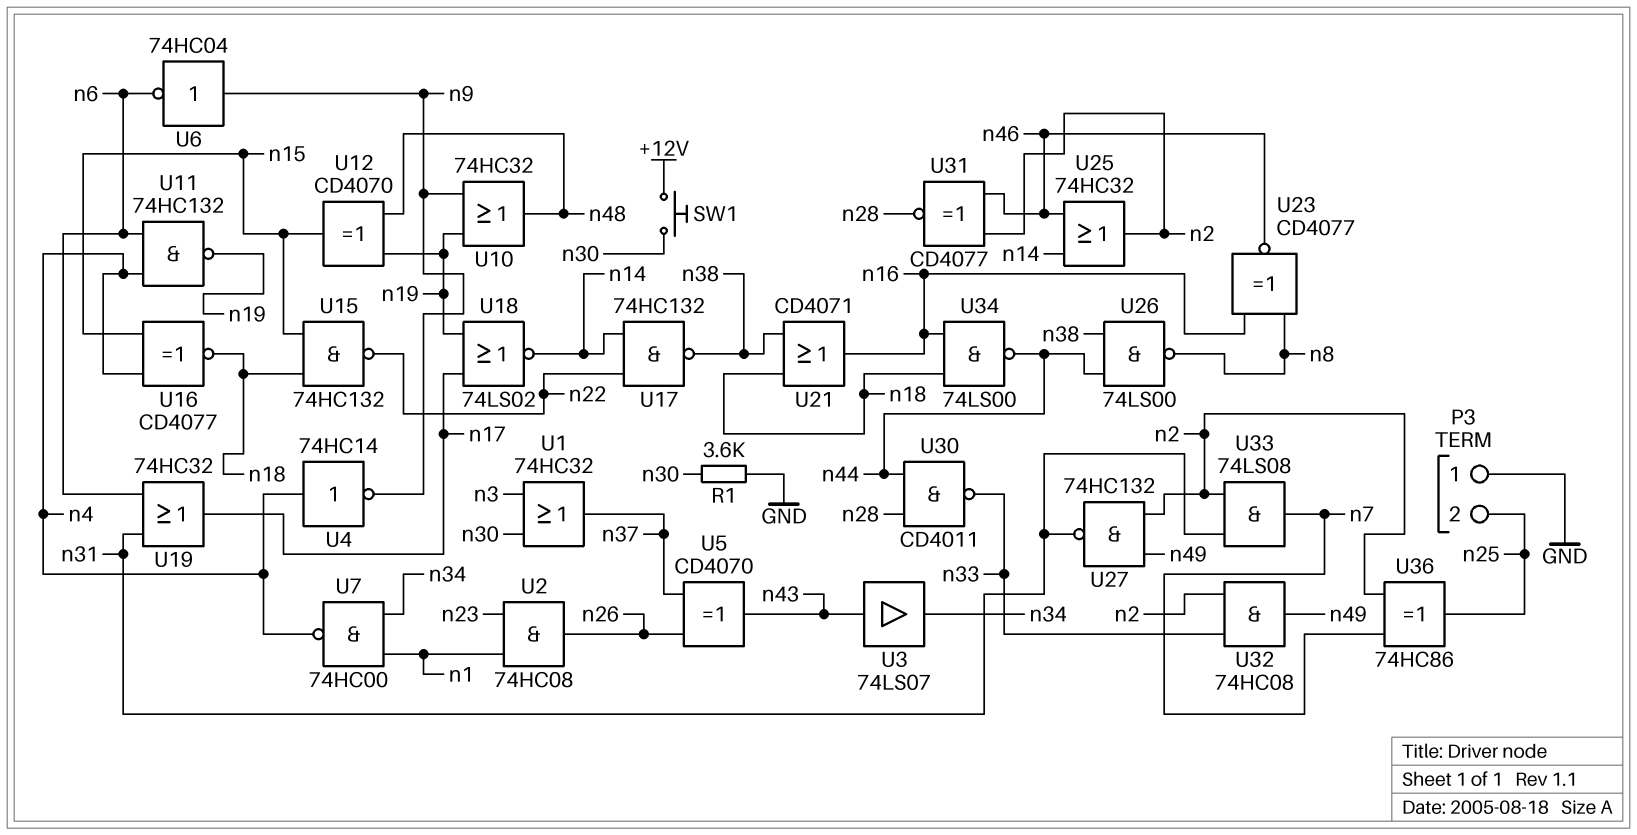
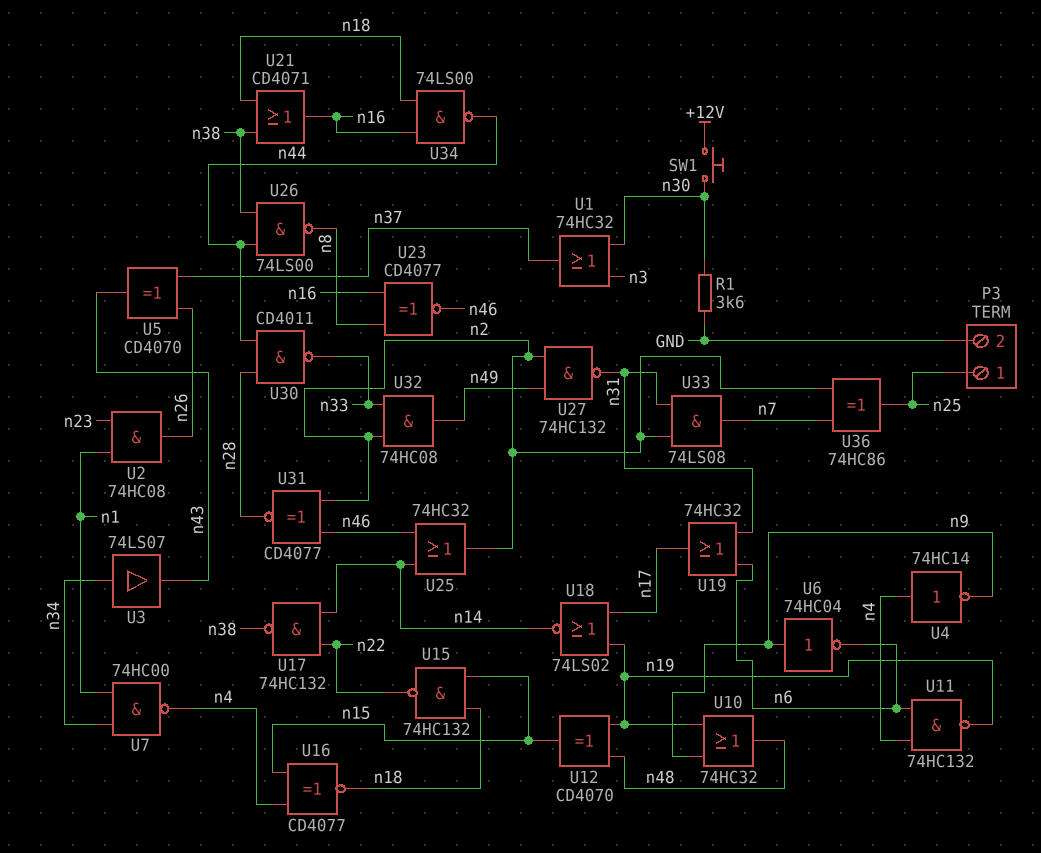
P3 pin 1: GND -> n25
P3 pin 2: n25 -> GND
U3: buffer 74LS07 (in n43, out n34) -> buffer 74LS07 (in n34, out n43)

